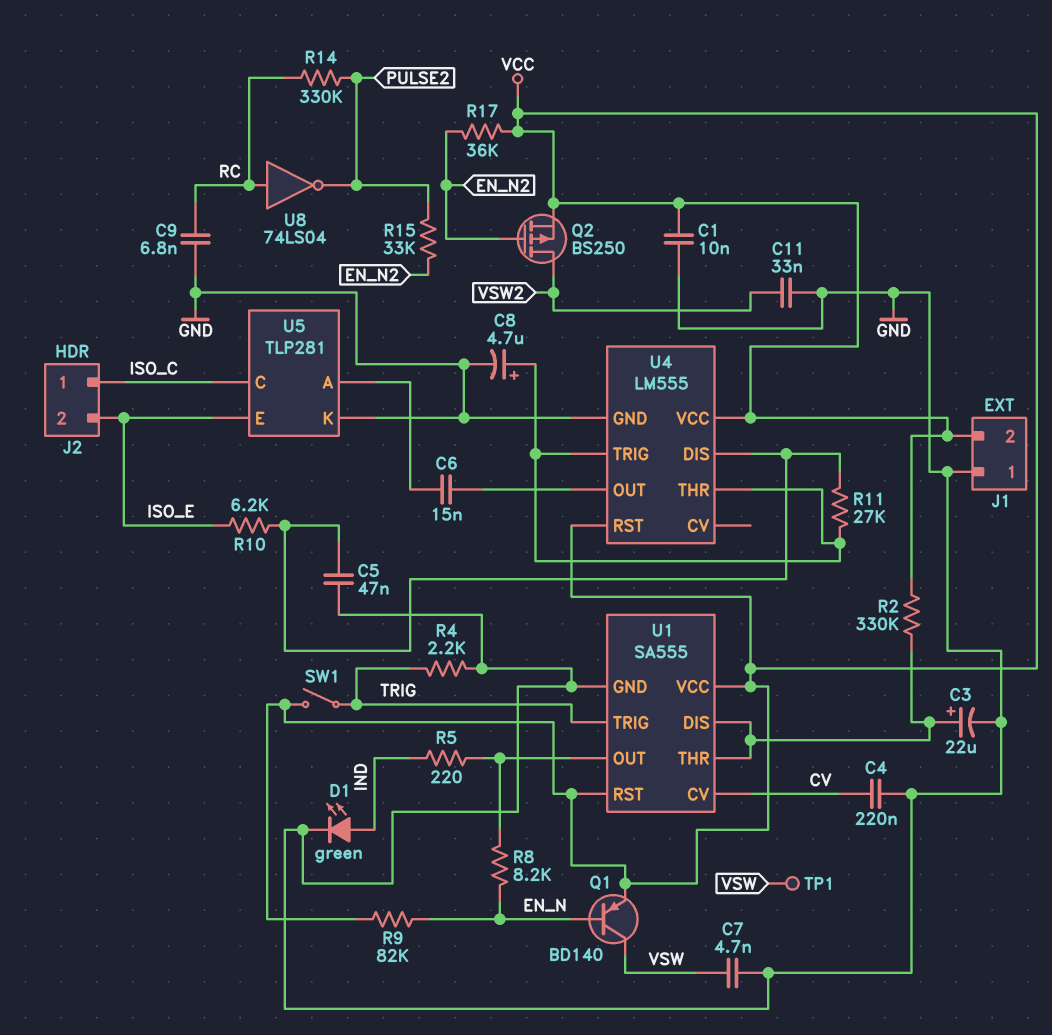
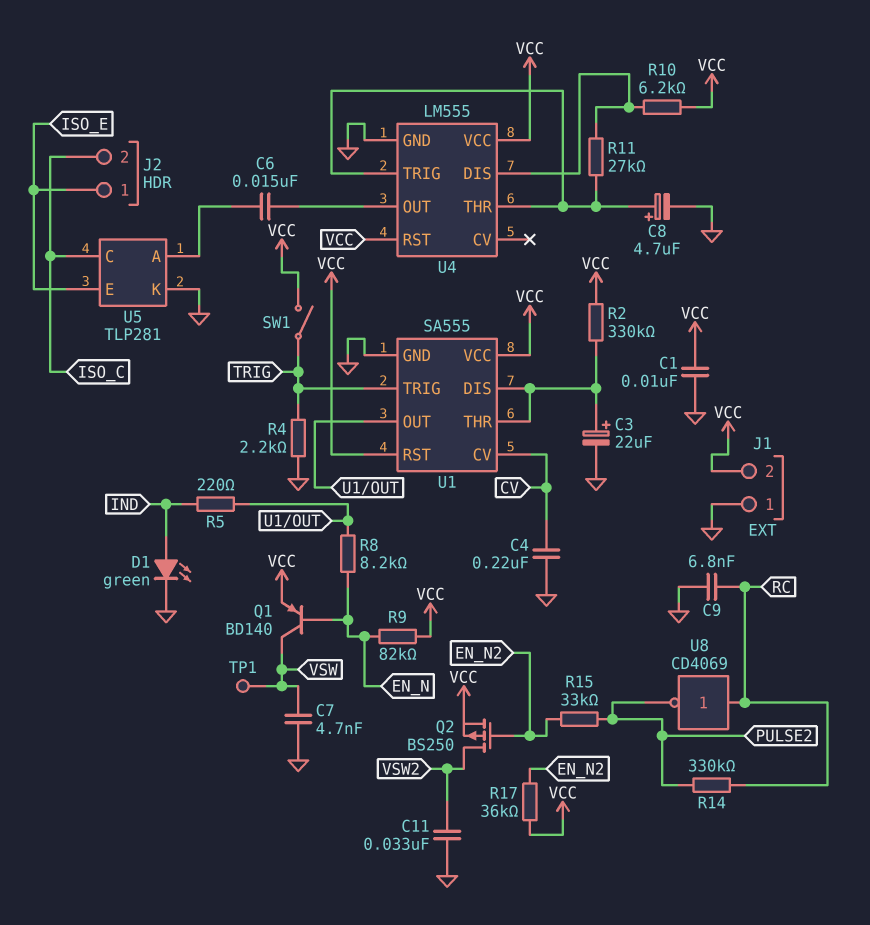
C5: 47nF (GND, U4/DIS) -> none
J2 pin 1: ISO_C -> ISO_E
J2 pin 2: ISO_E -> ISO_C
R10: 6.2k (ISO_E, U4/DIS) -> 6.2k (U4/DIS, VCC)
U8: NOT 74LS04 (in RC, out PULSE2) -> NOT CD4069 (in RC, out PULSE2)

